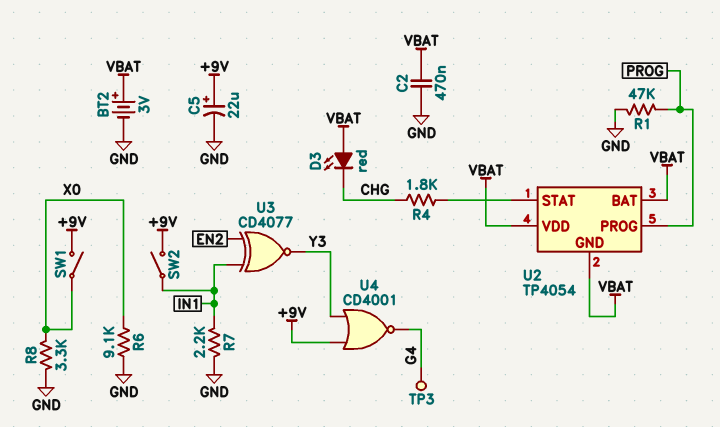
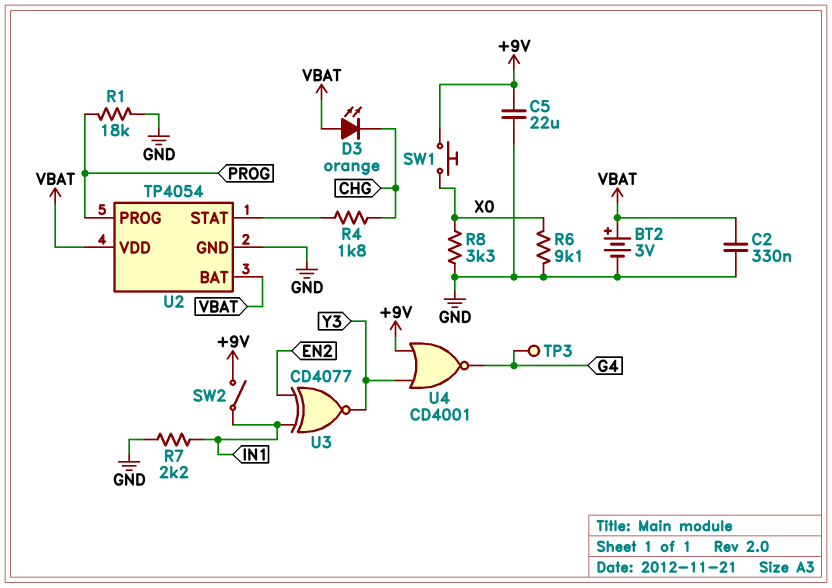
C2: 470nF (GND, VBAT) -> 330nF (GND, VBAT)
C5: 22uF (plus +9V, minus GND) -> 22uF (+9V, GND)
D3: LED red (A VBAT, K CHG) -> LED orange (A VBAT, K CHG)
R1: 47k (GND, PROG) -> 18k (GND, PROG)
SW1: switch (+9V, X0) -> button (+9V, X0)
U2 pin GND: VBAT -> GND

